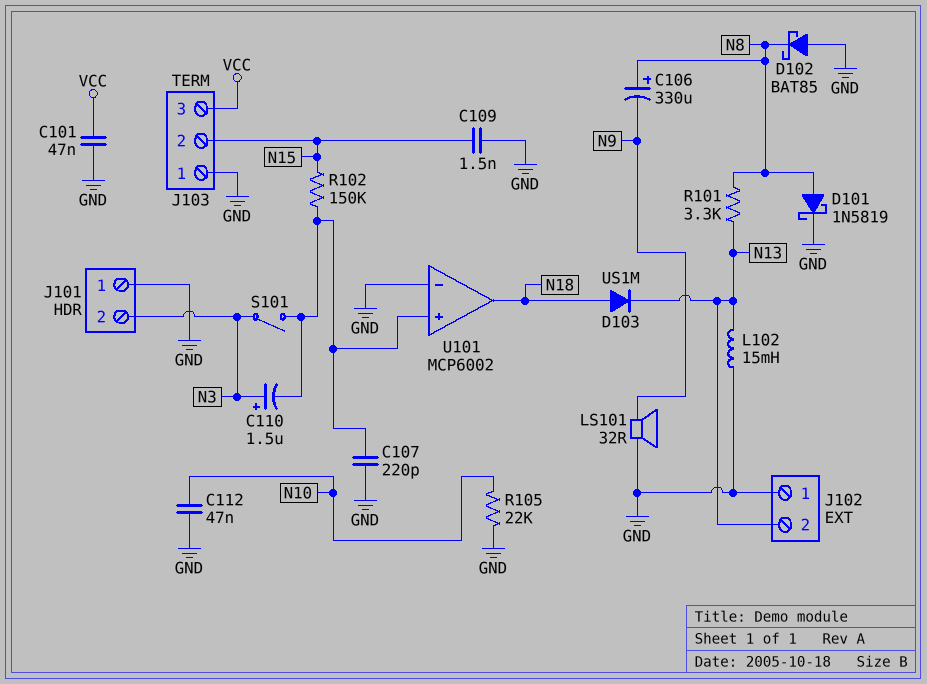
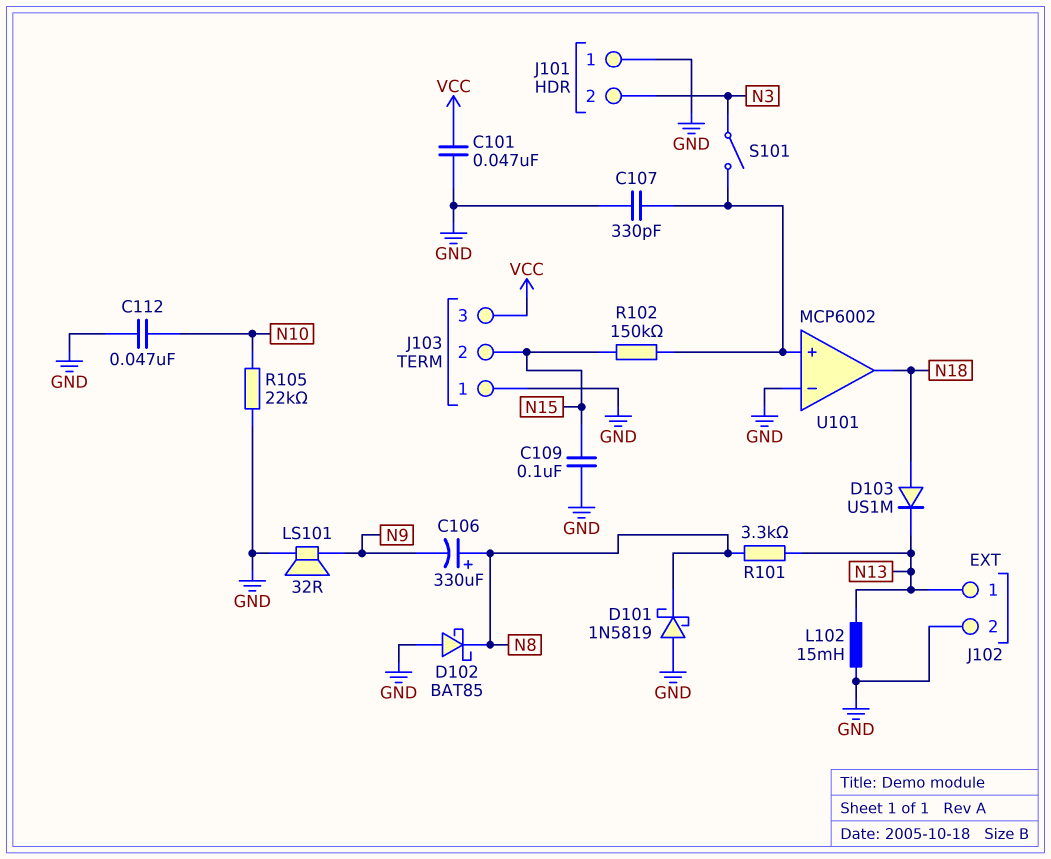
C107: 220pF (GND, U101/in+) -> 330pF (GND, U101/in+)
C109: 1.5nF (GND, N15) -> 100nF (GND, N15)
C110: 1.5uF (plus N3, minus U101/in+) -> none
D101: schottky 1N5819 (A N8, K GND) -> schottky 1N5819 (A GND, K N8)
J102 pin 1: GND -> N13
J102 pin 2: N13 -> GND

